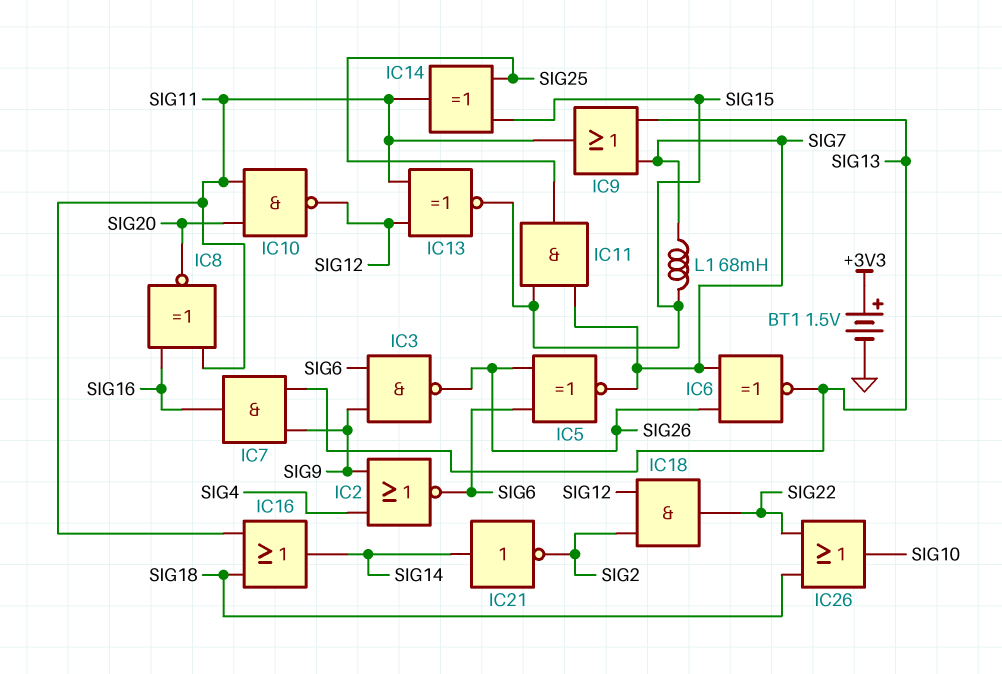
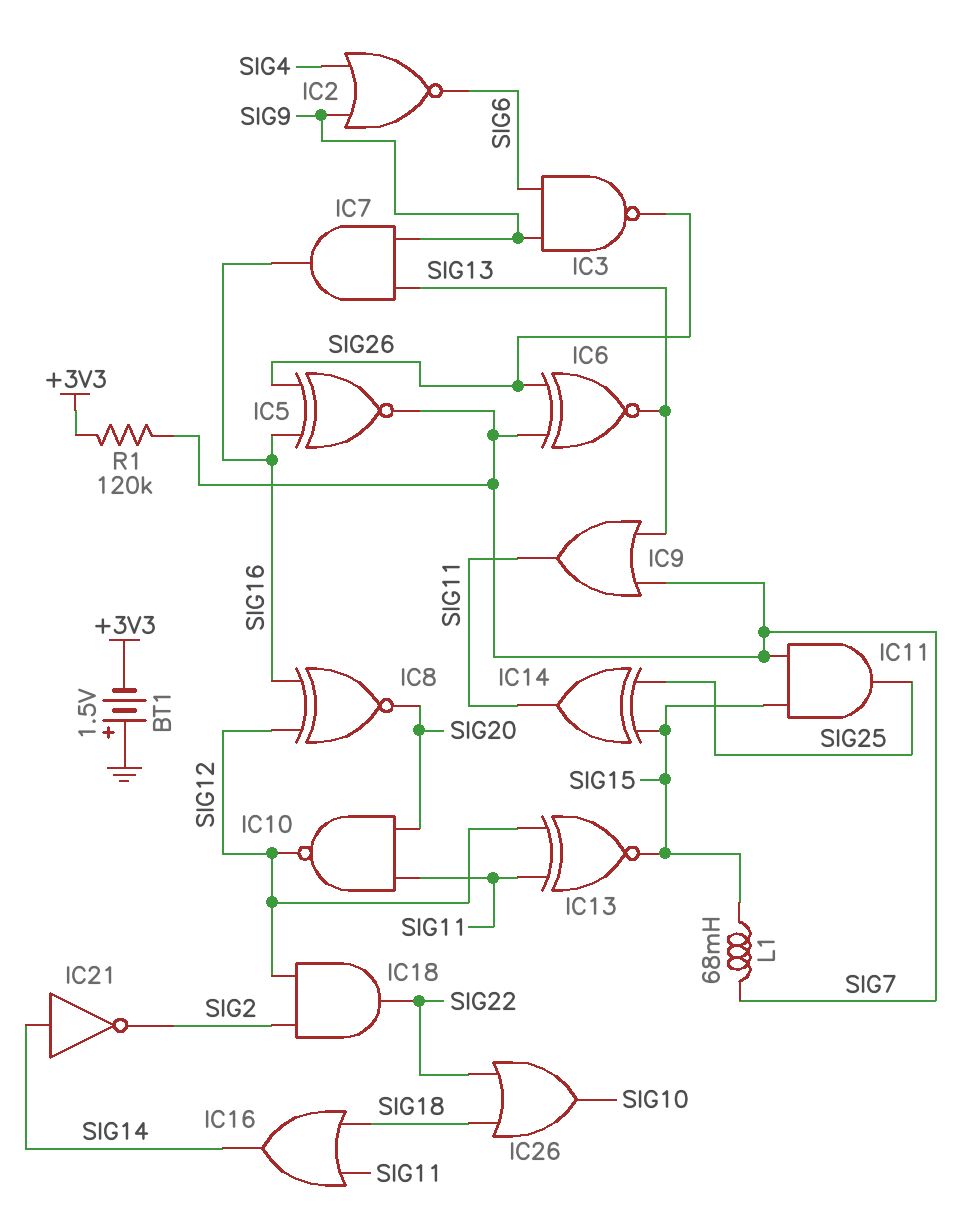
BT1: 1.5V (plus +3V3, minus GND) -> 1.5V (plus GND, minus +3V3)
IC5: XNOR (in SIG6, in SIG26, out SIG7) -> XNOR (in SIG16, in SIG26, out SIG7)
IC8: XNOR (in SIG11, in SIG16, out SIG20) -> XNOR (in SIG12, in SIG16, out SIG20)
R1: none -> 120k (+3V3, SIG7)

